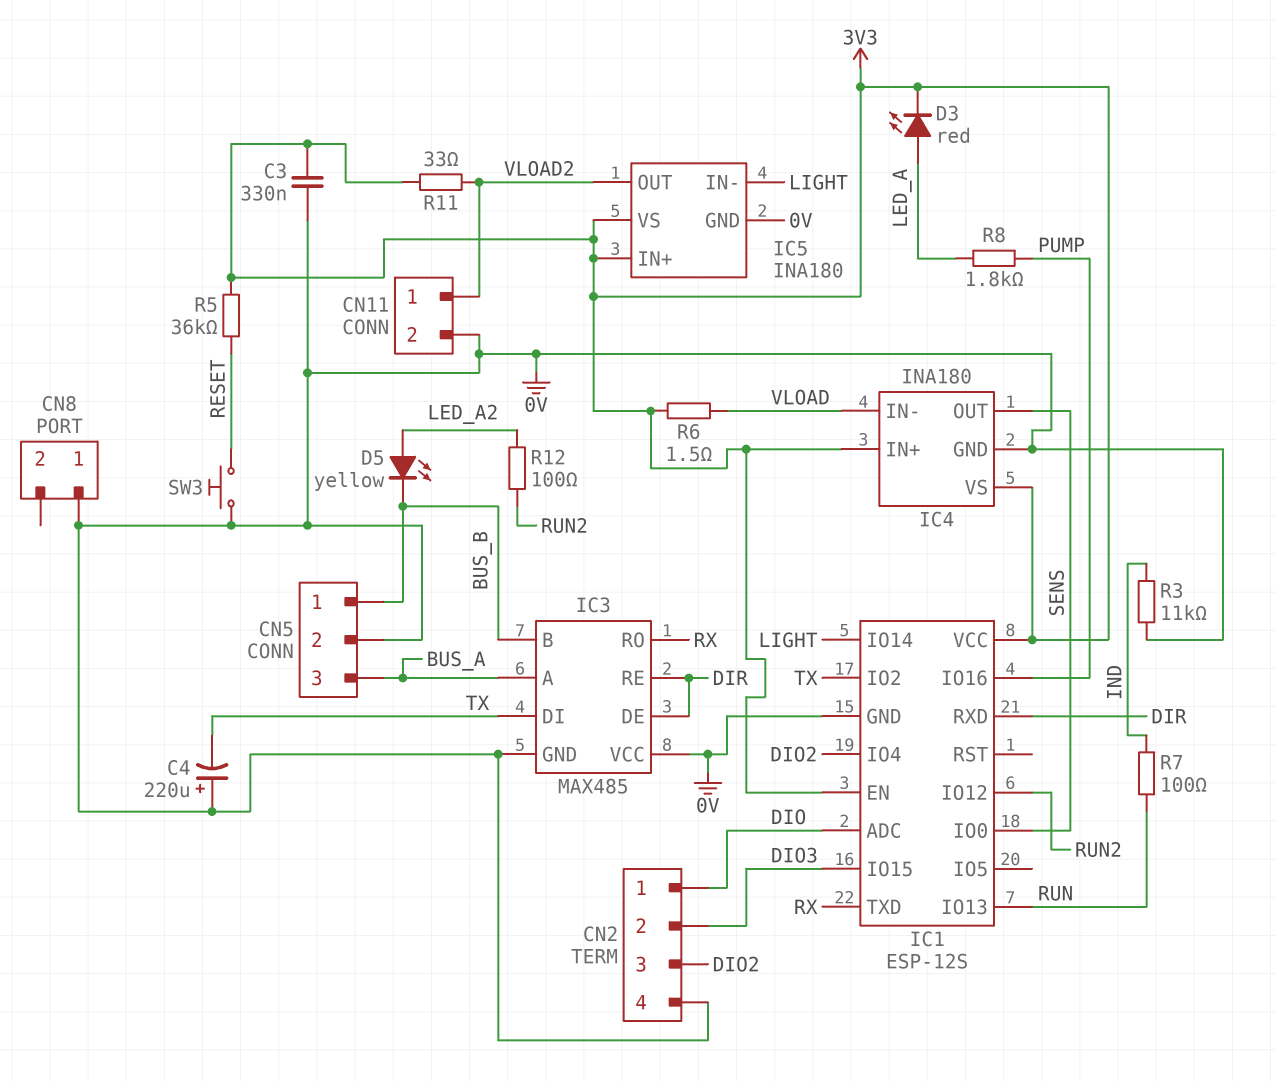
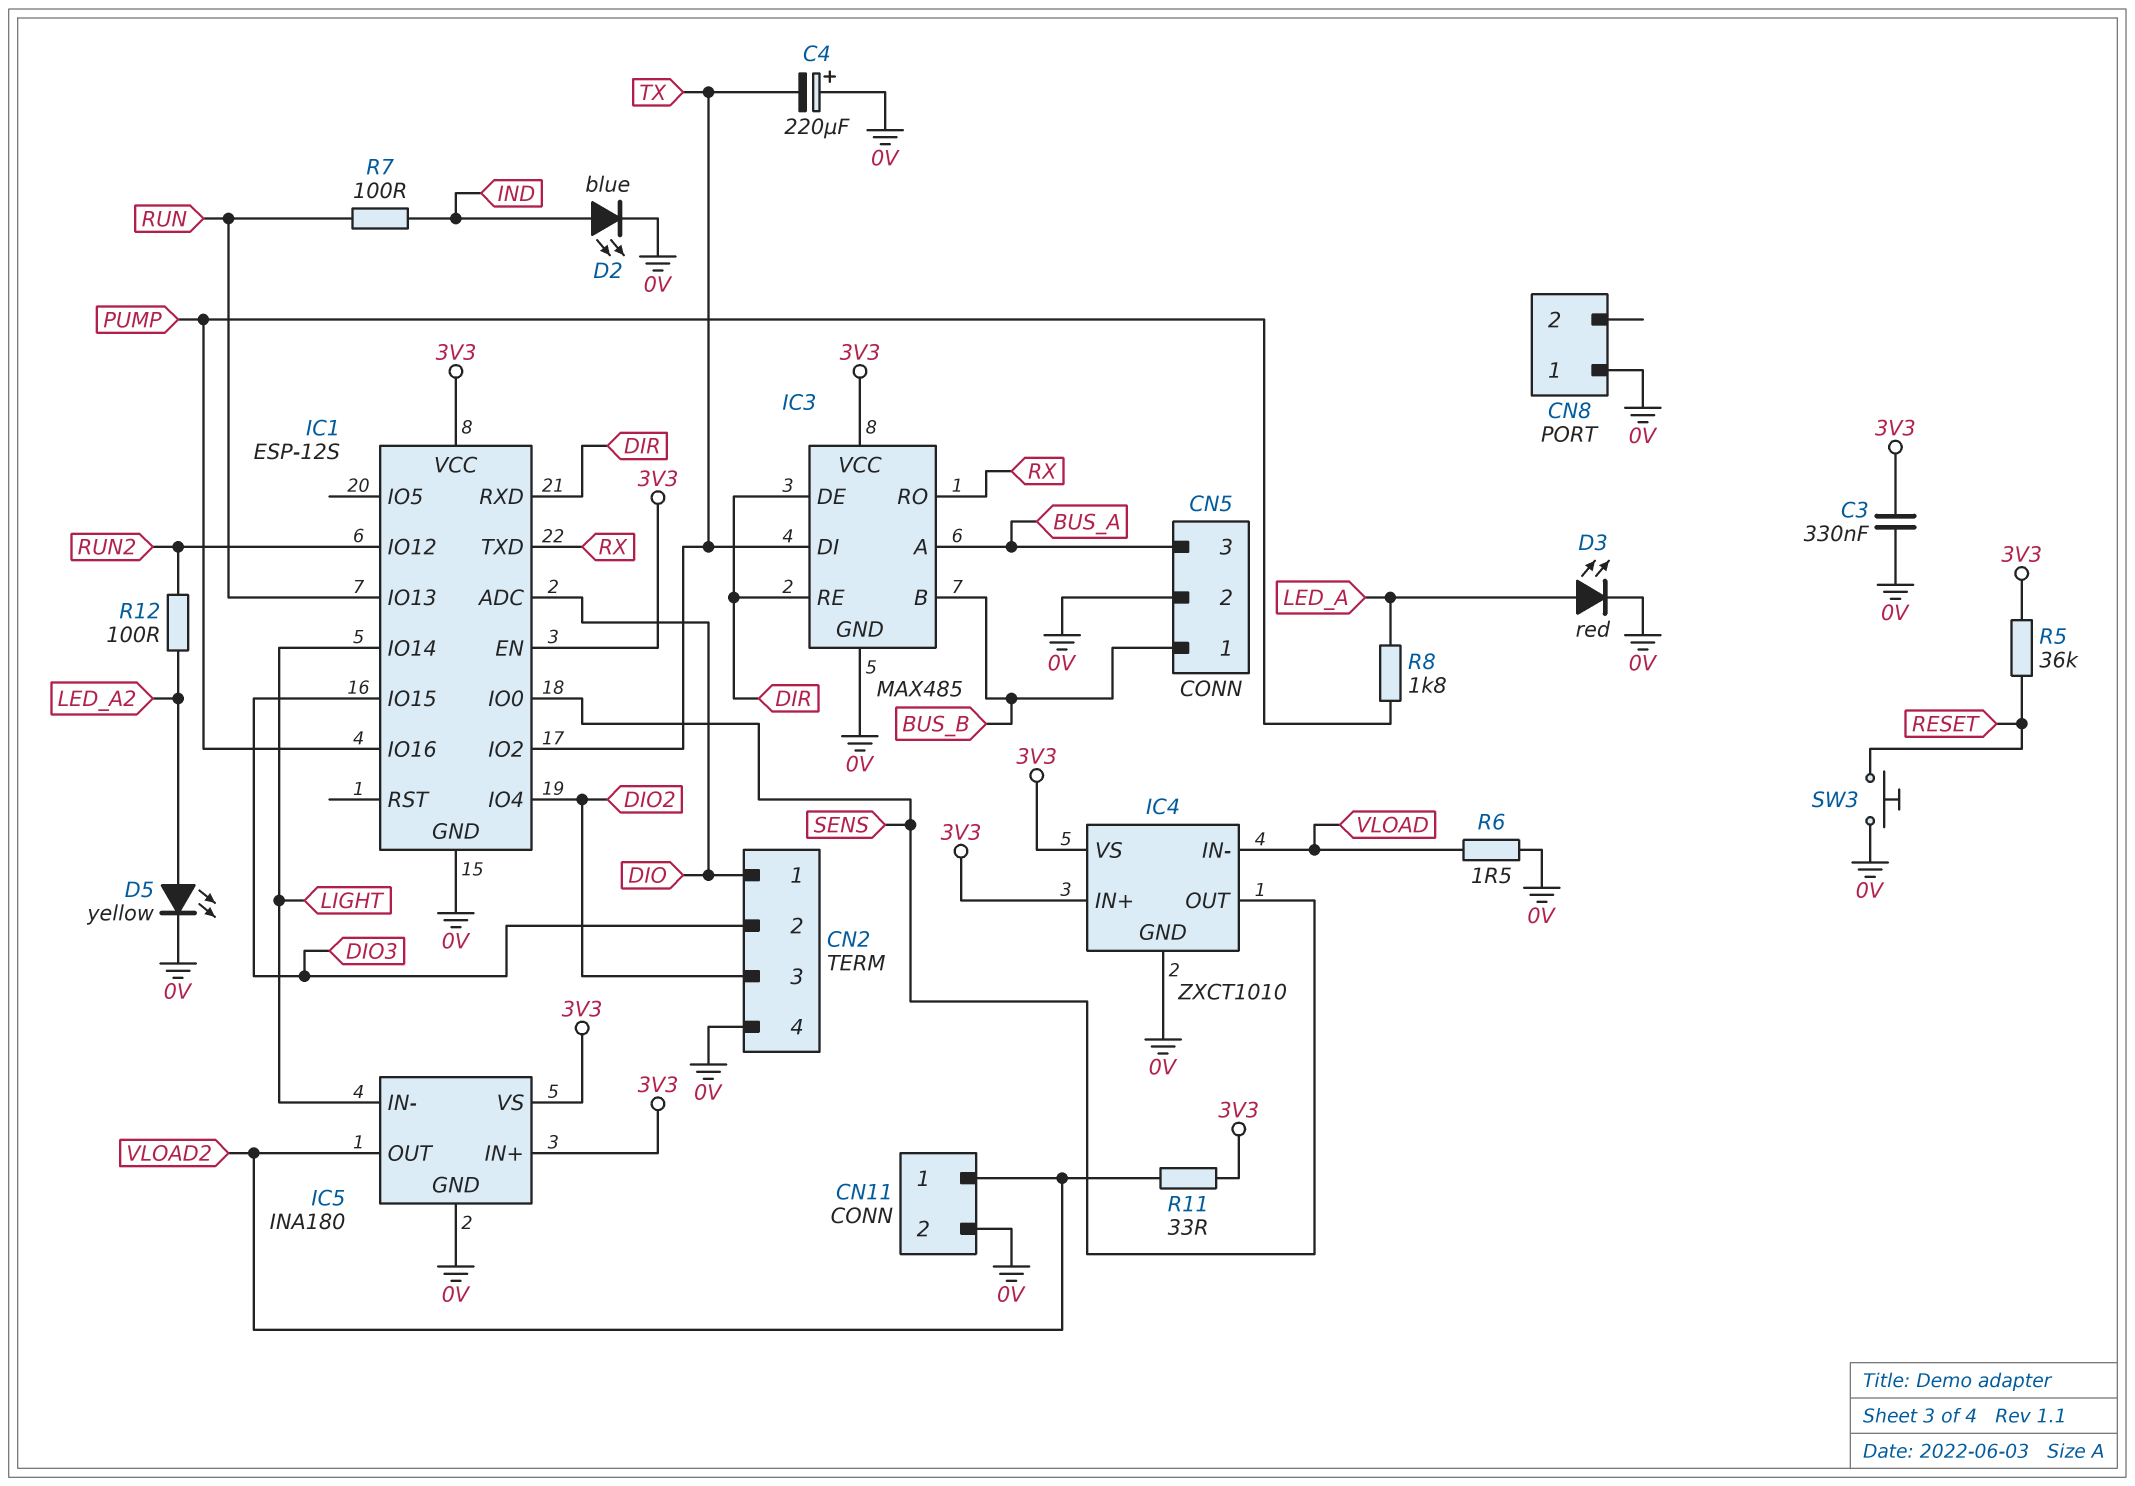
D2: none -> LED blue (A IND, K 0V)
D3: LED red (A LED_A, K 3V3) -> LED red (A LED_A, K 0V)
D5: LED yellow (A LED_A2, K BUS_B) -> LED yellow (A LED_A2, K 0V)
IC3 pin VCC: 0V -> 3V3
IC4: INA180 -> ZXCT1010
R3: 11k (0V, IND) -> none
R6: 1.5 (3V3, VLOAD) -> 1.5 (0V, VLOAD)

